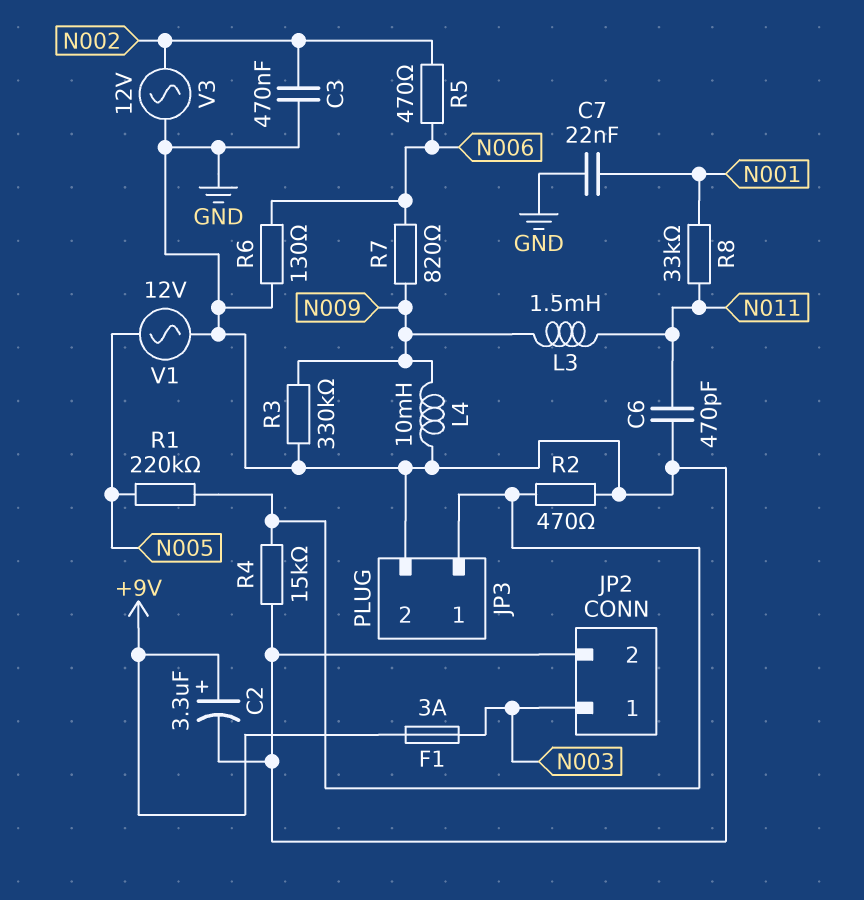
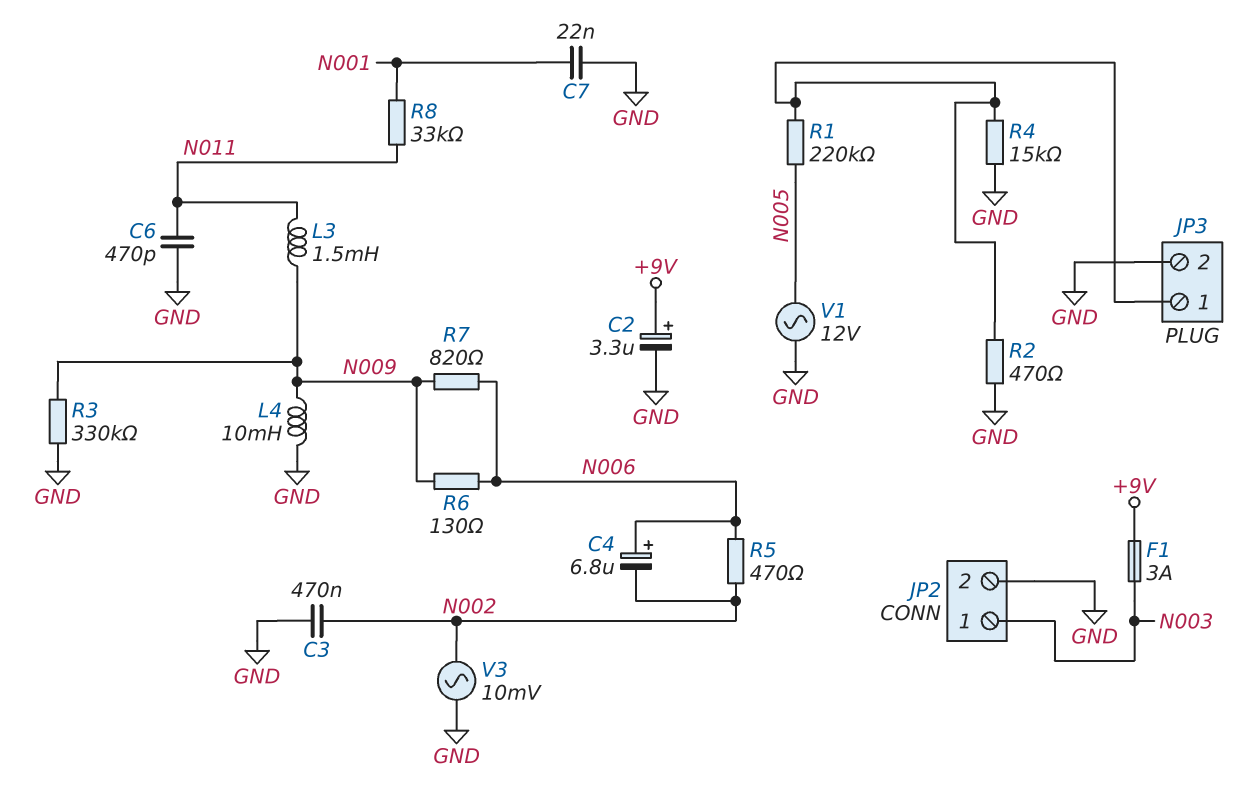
C4: none -> 6.8uF (plus N006, minus N002)
R6: 130 (GND, N006) -> 130 (N006, N009)
V3: AC 12V (GND, N002) -> AC 10mV (GND, N002)

